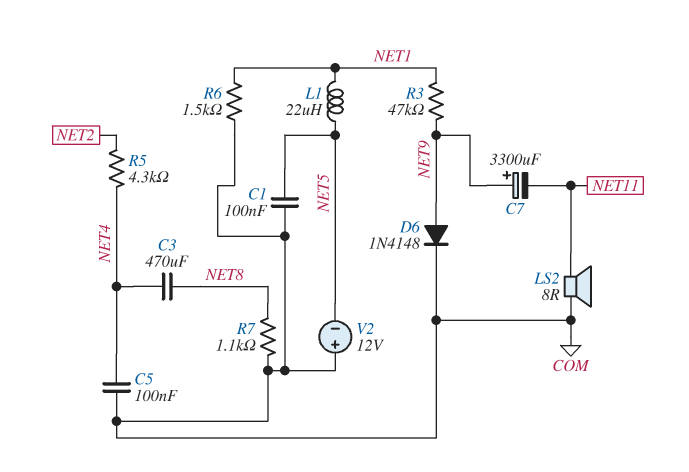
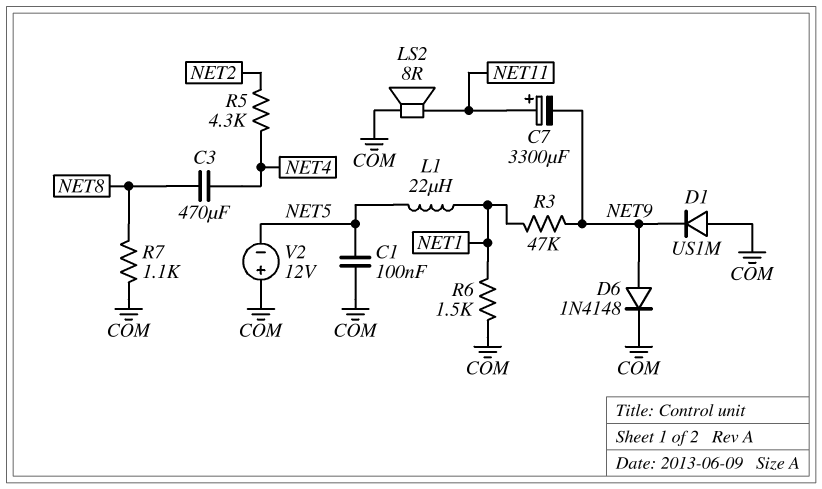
C5: 100nF (COM, NET4) -> none
C7: 3300uF (plus NET9, minus NET11) -> 3300uF (plus NET11, minus NET9)
D1: none -> diode US1M (A COM, K NET9)

